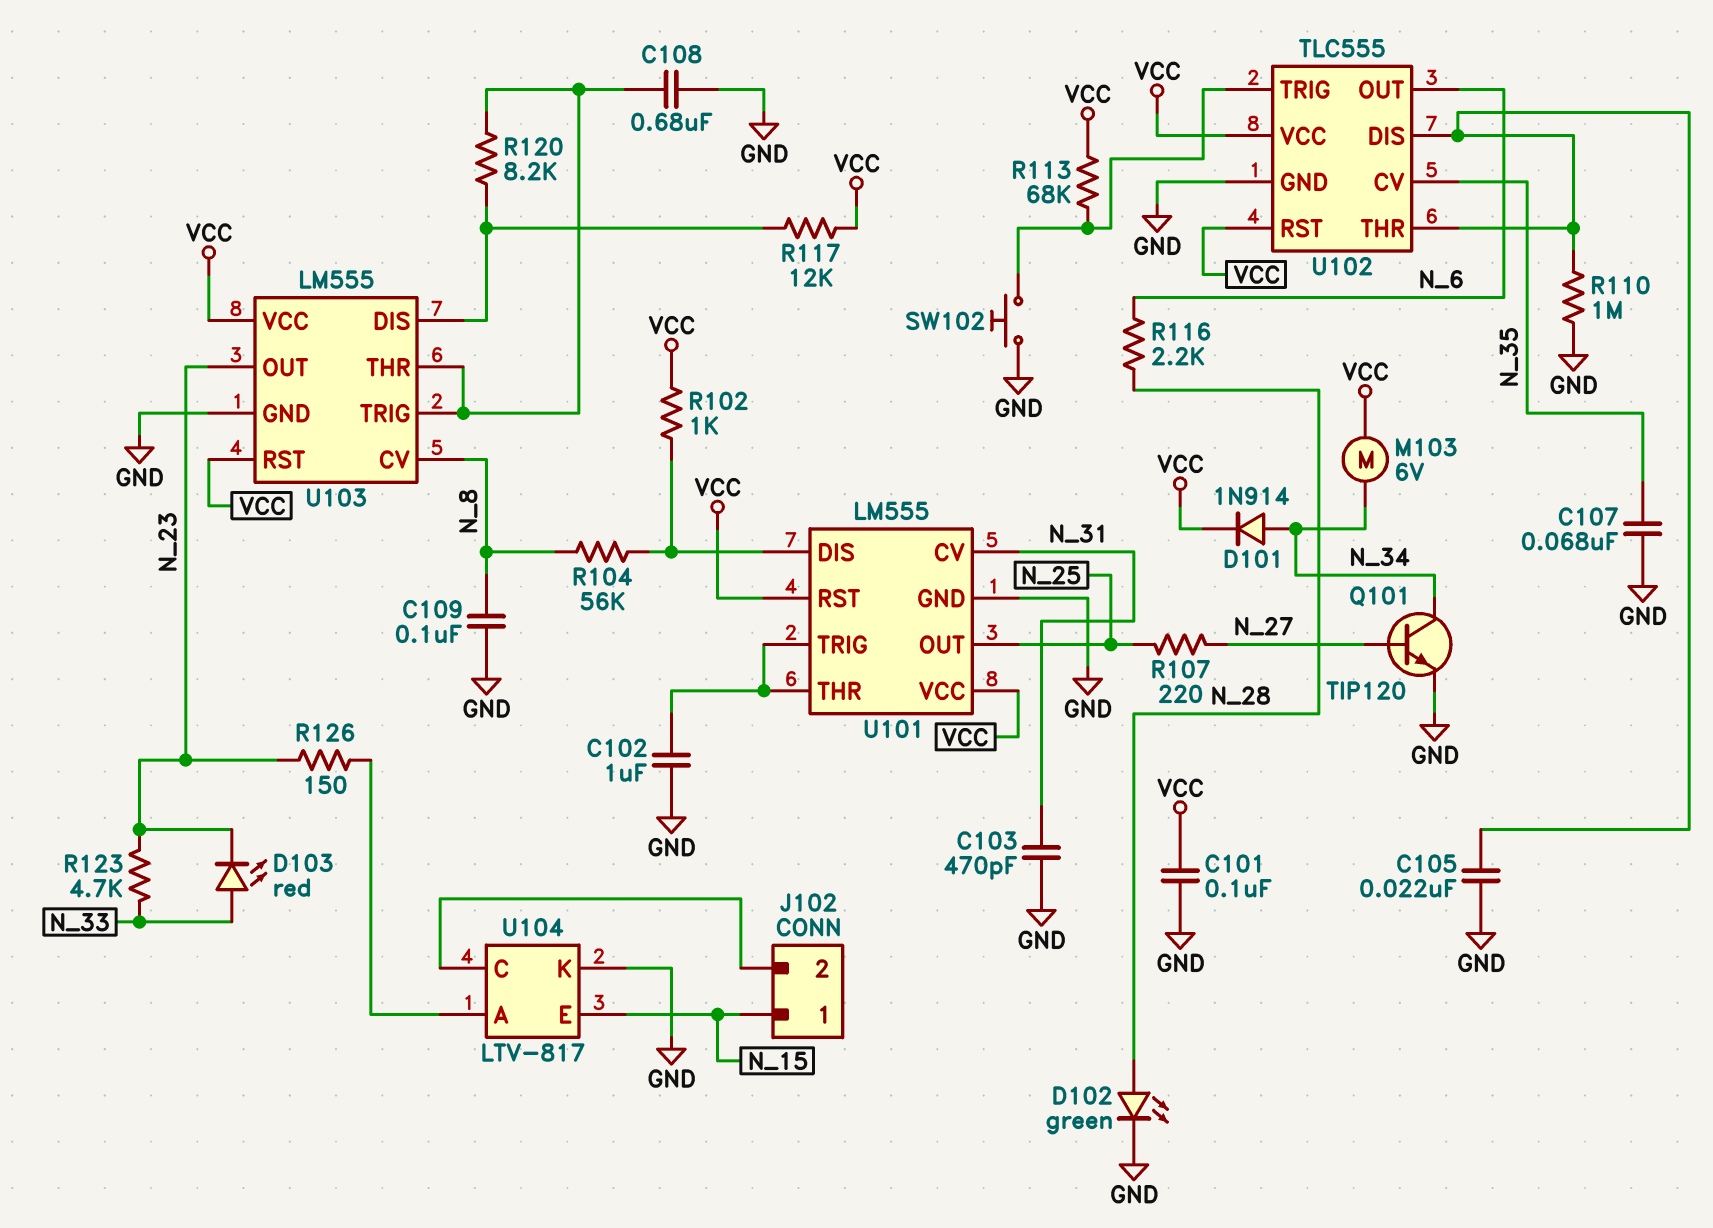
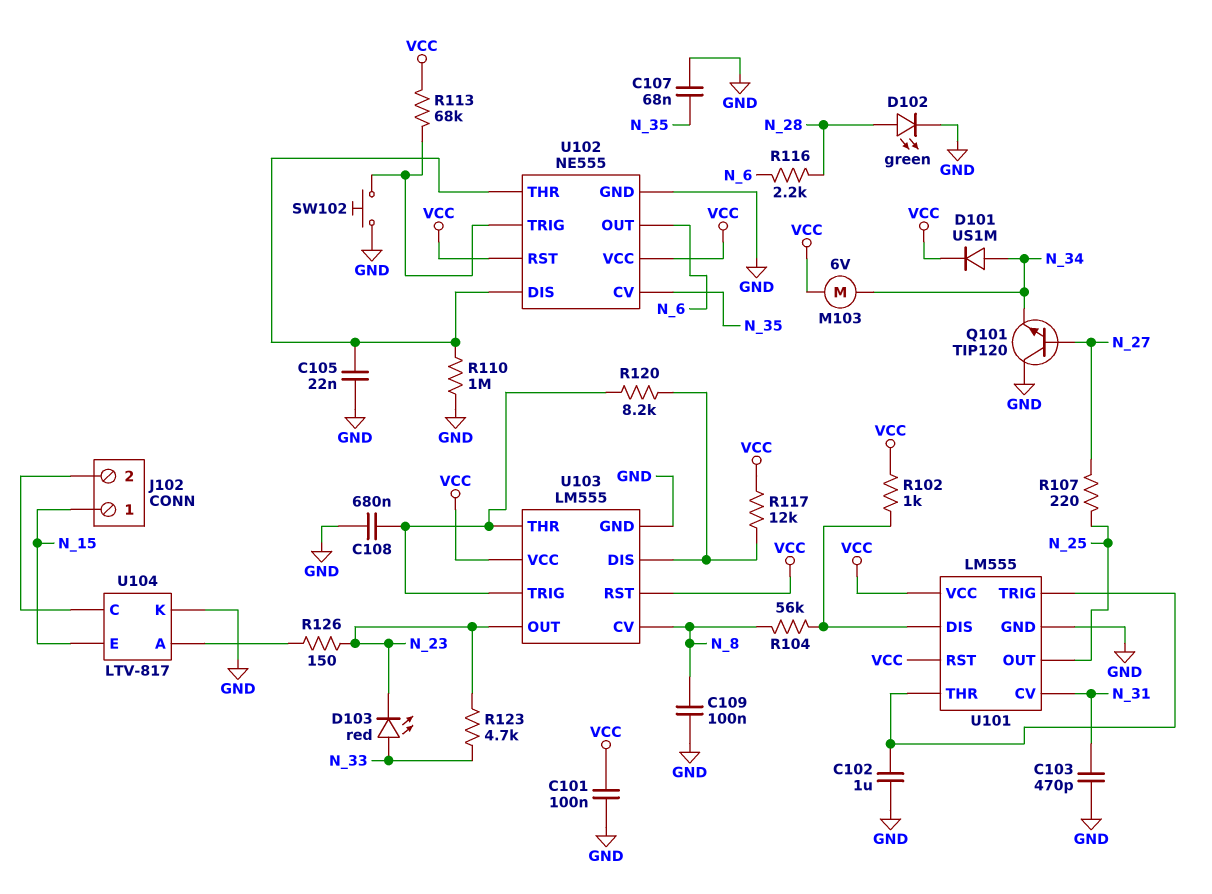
D101: diode 1N914 (A N_34, K VCC) -> diode US1M (A N_34, K VCC)
Q101: NPN TIP120 (B N_27, C N_34, E GND) -> NPN TIP120 (B N_27, C GND, E N_34)
U102: TLC555 -> NE555

